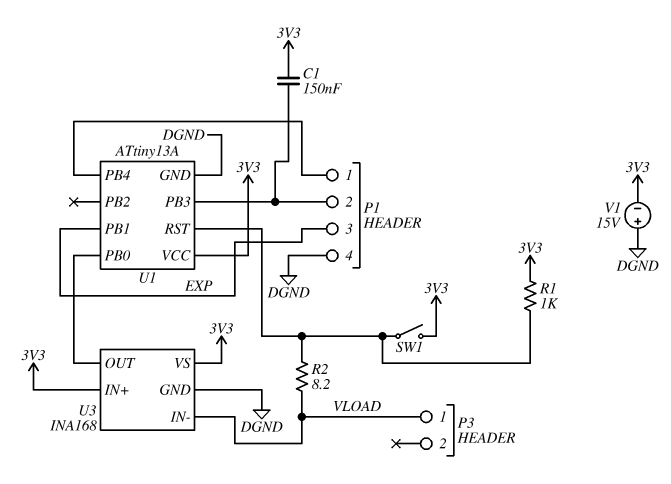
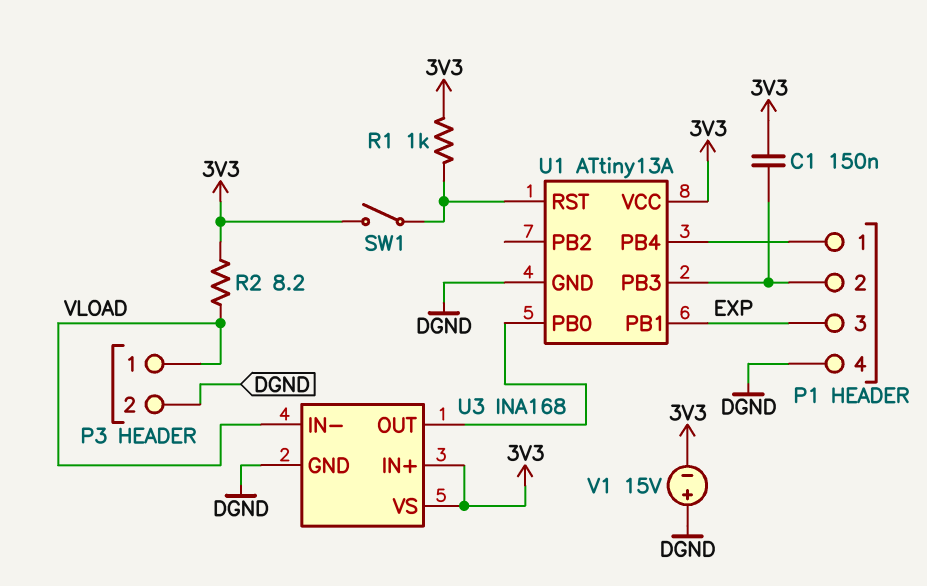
P3 pin 2: none -> DGND
R2: 8.2 (U1/RST, VLOAD) -> 8.2 (3V3, VLOAD)

